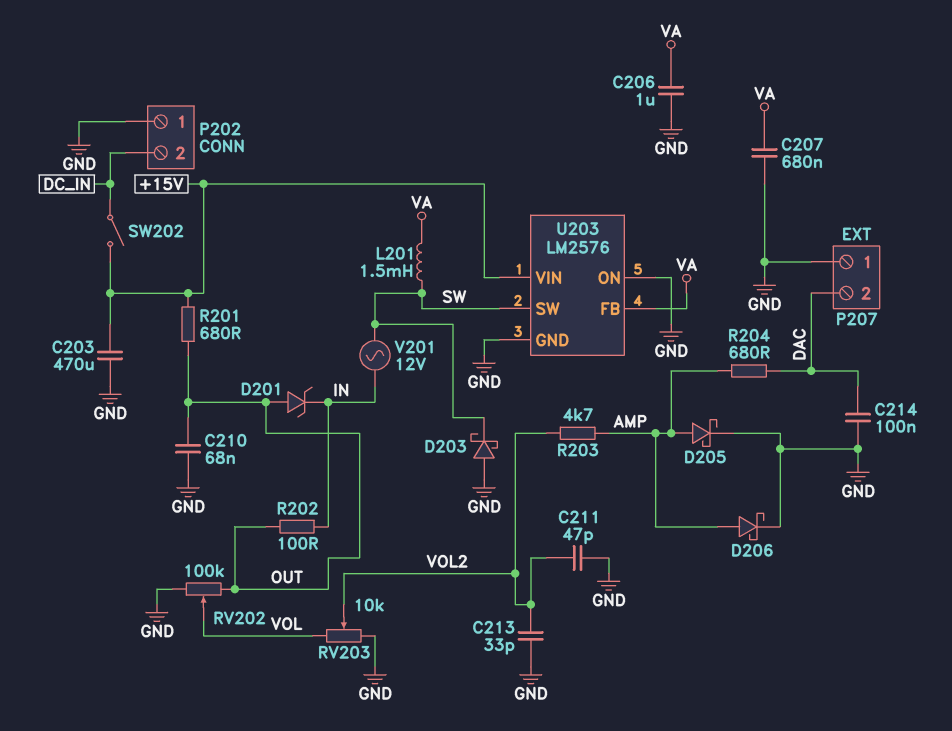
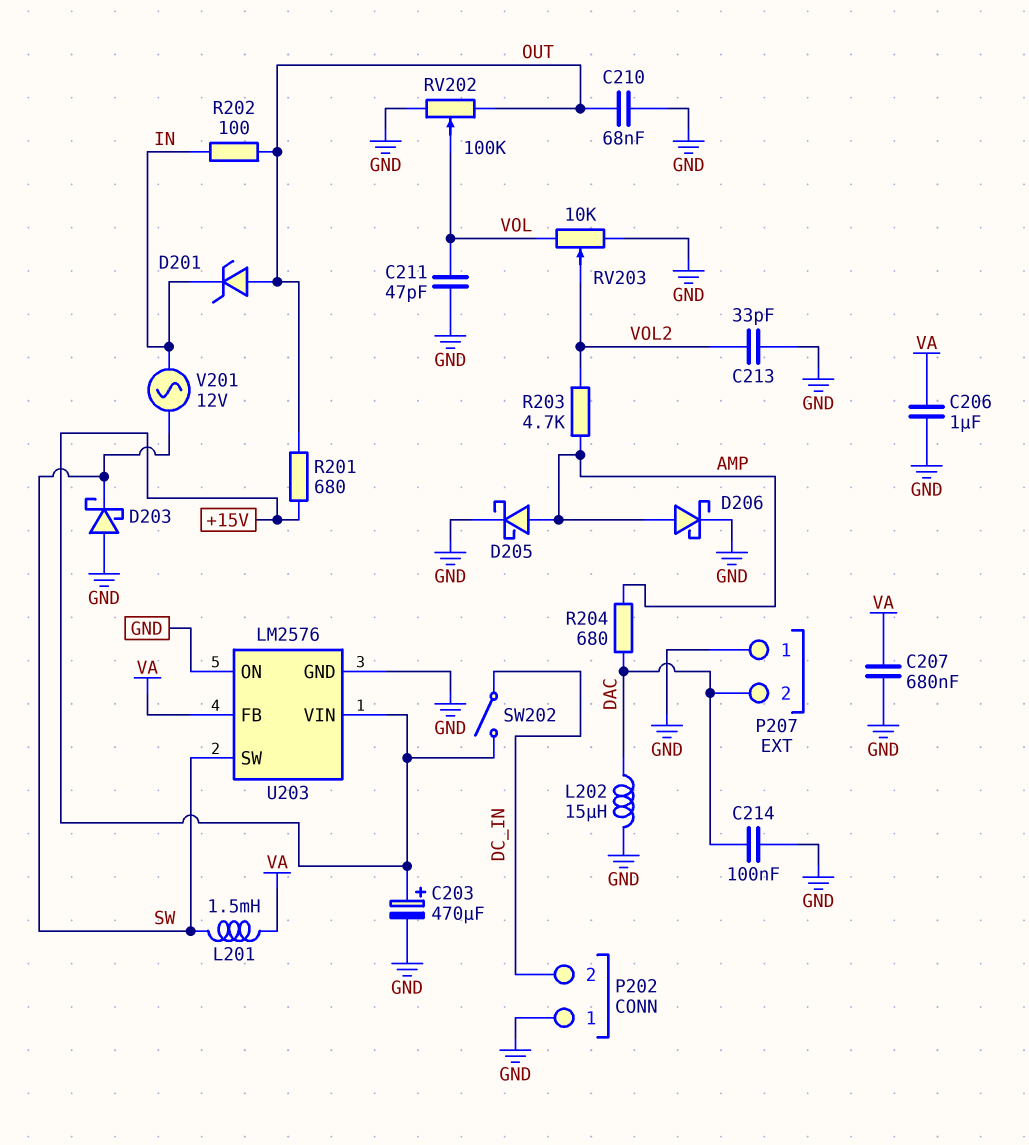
C203: 470uF (+15V, GND) -> 470uF (plus +15V, minus GND)
C211: 47pF (GND, VOL2) -> 47pF (GND, VOL)
L202: none -> 15uH (DAC, GND)

